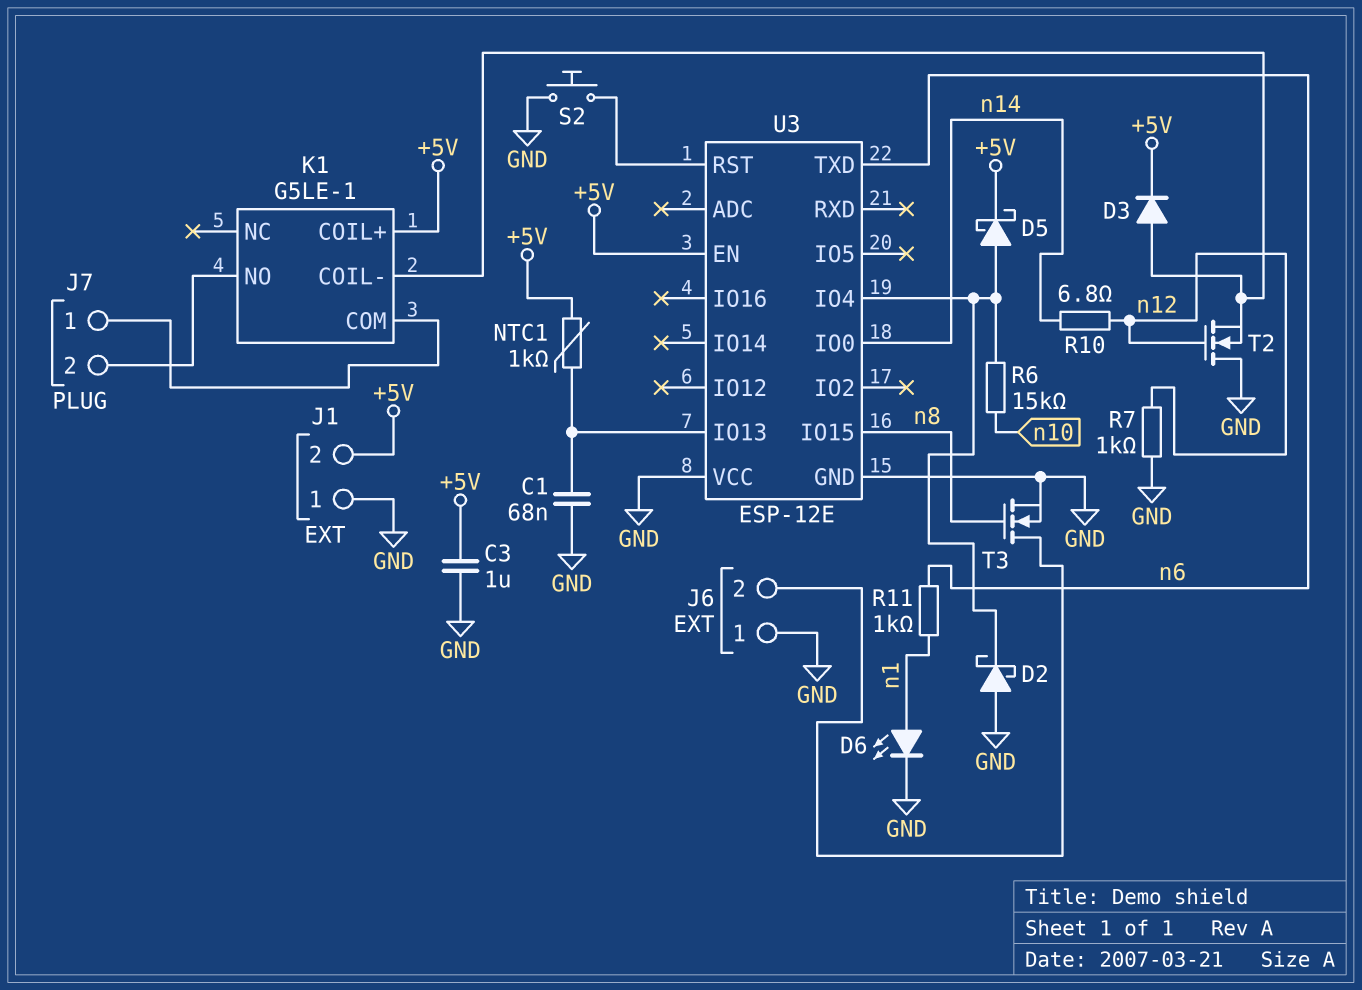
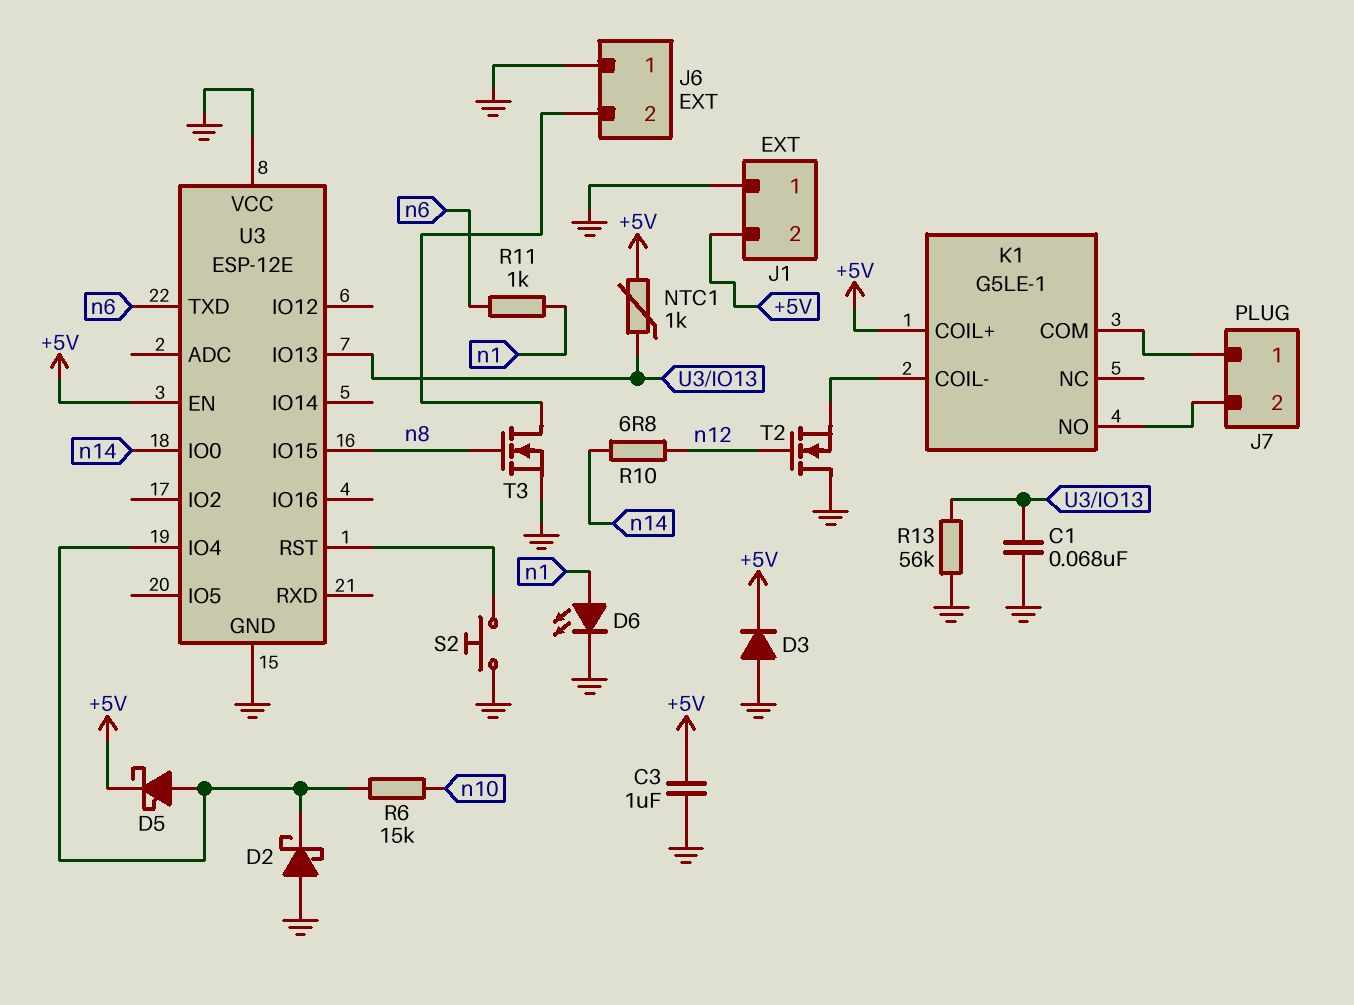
D3: diode (A K1/COIL-, K +5V) -> diode (A GND, K +5V)
R7: 1k (GND, n12) -> none
R13: none -> 56k (GND, U3/IO13)

